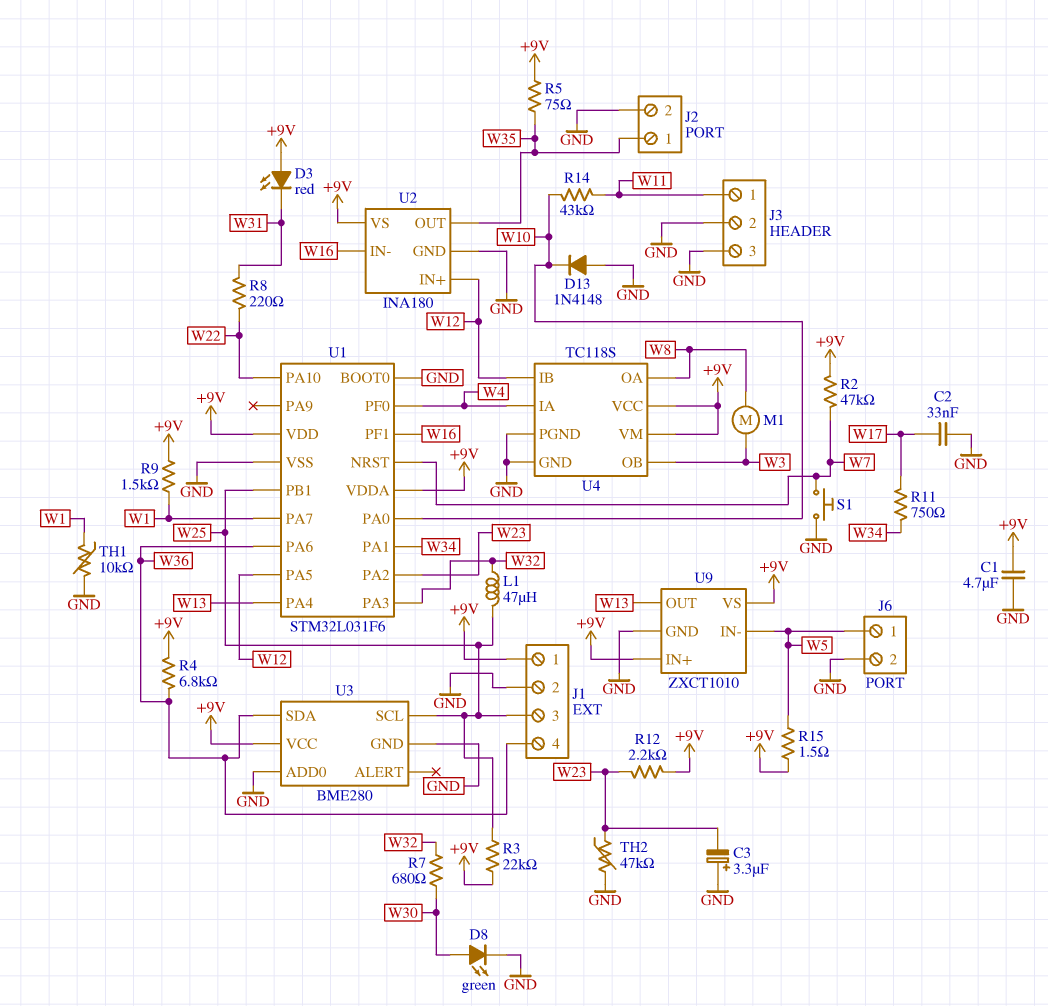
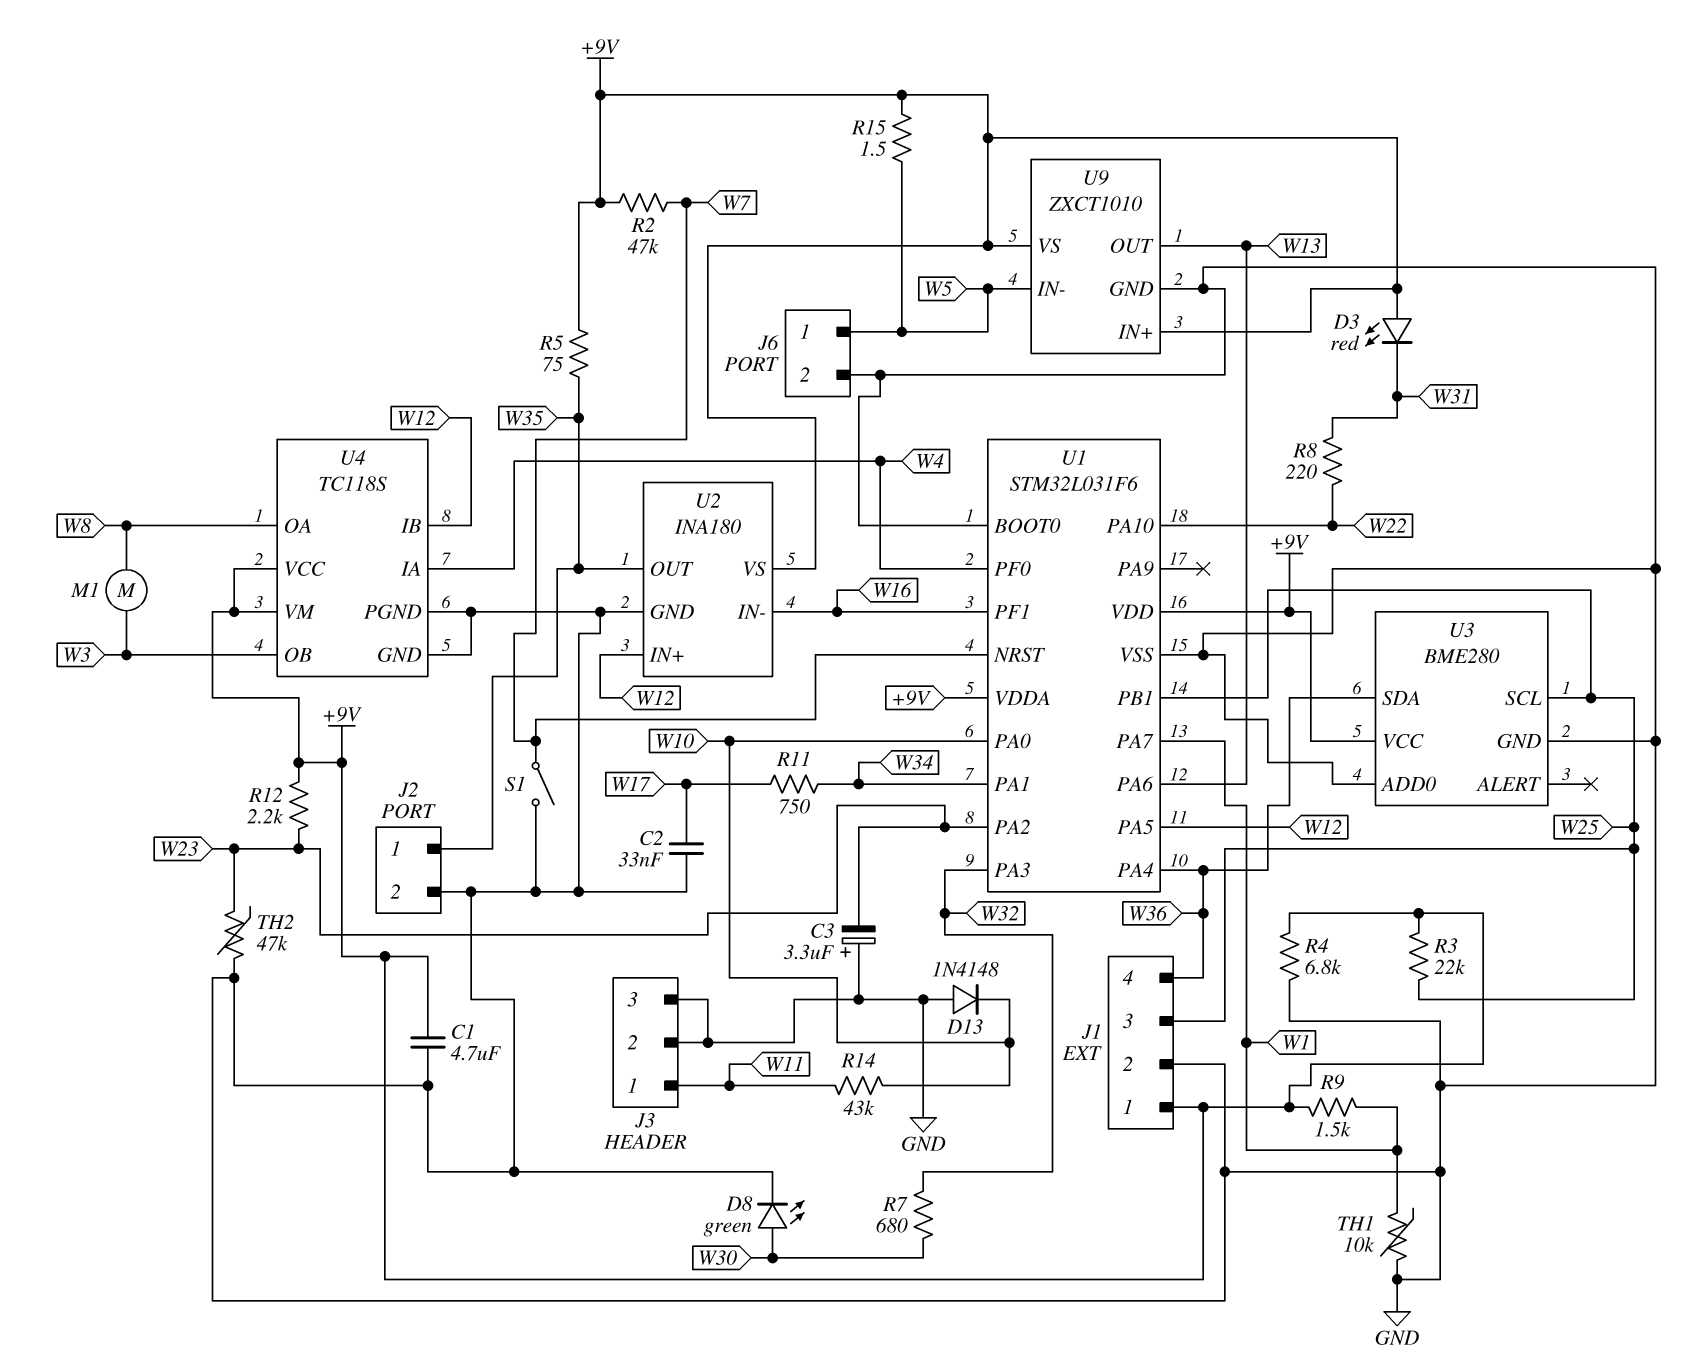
L1: 47uH (W25, W32) -> none
R4: 6.8k (+9V, W36) -> 6.8k (+9V, GND)
S1: button (GND, W7) -> switch (GND, W7)
U1 pin PA4: W13 -> W36
U1 pin PA6: W36 -> W13

